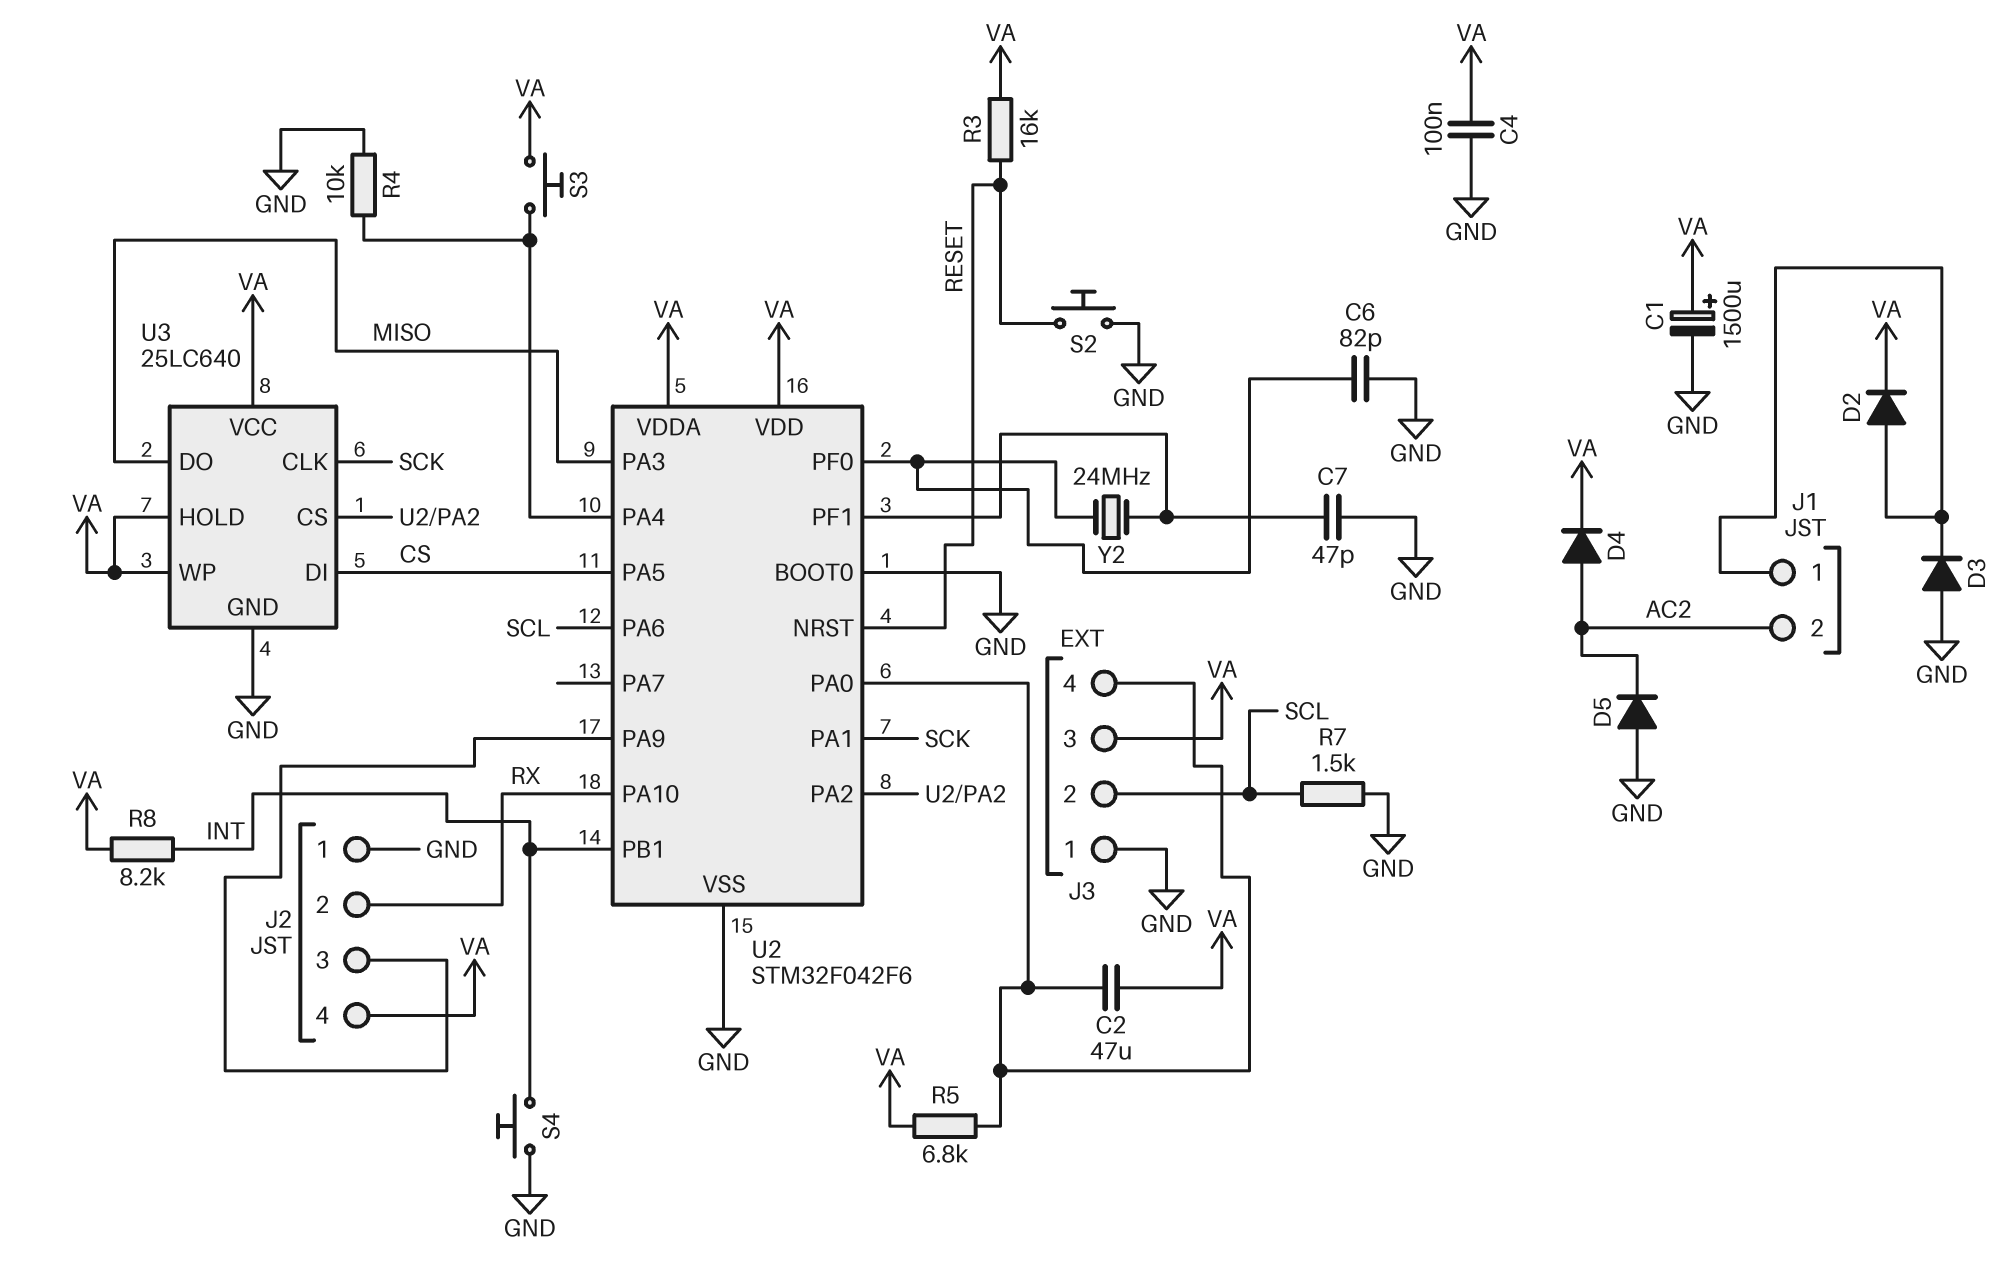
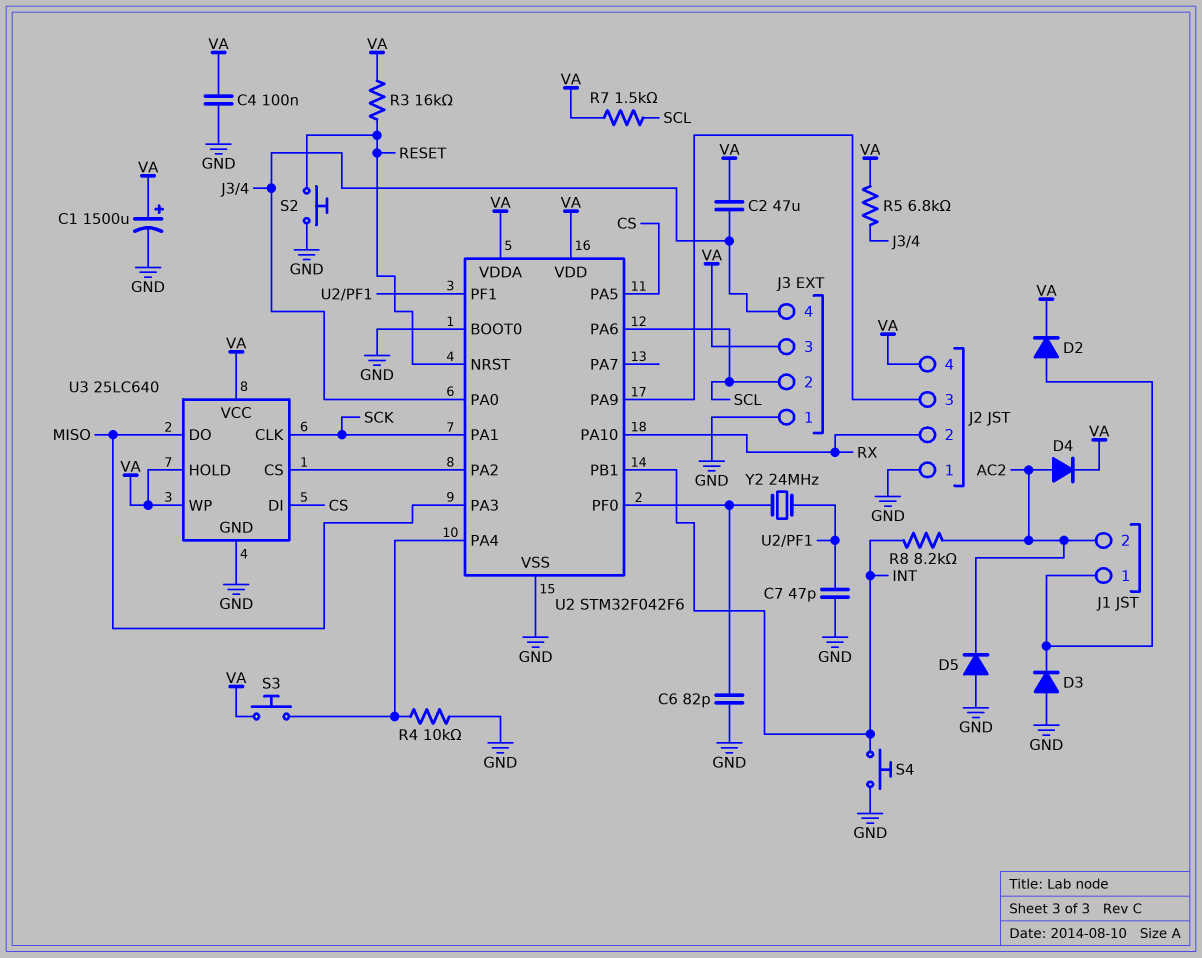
R7: 1.5k (GND, SCL) -> 1.5k (SCL, VA)
R8: 8.2k (INT, VA) -> 8.2k (AC2, INT)

